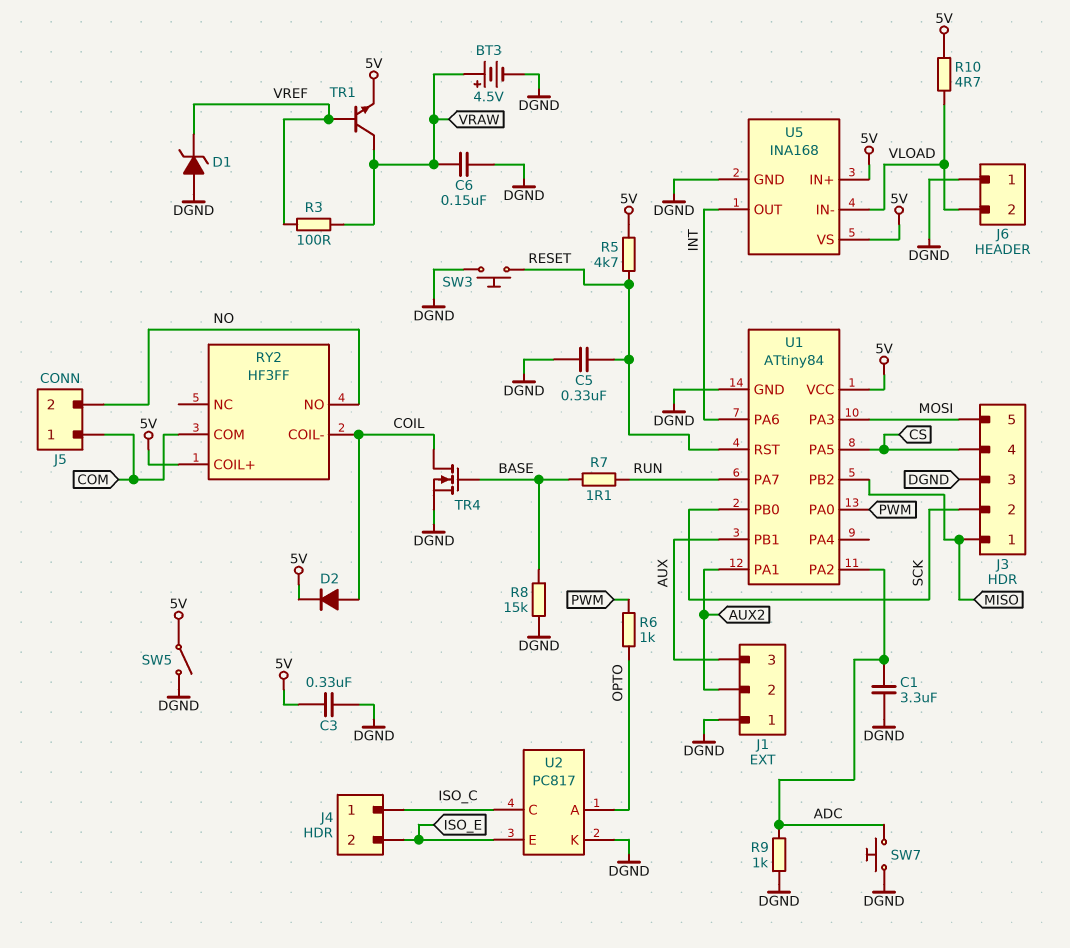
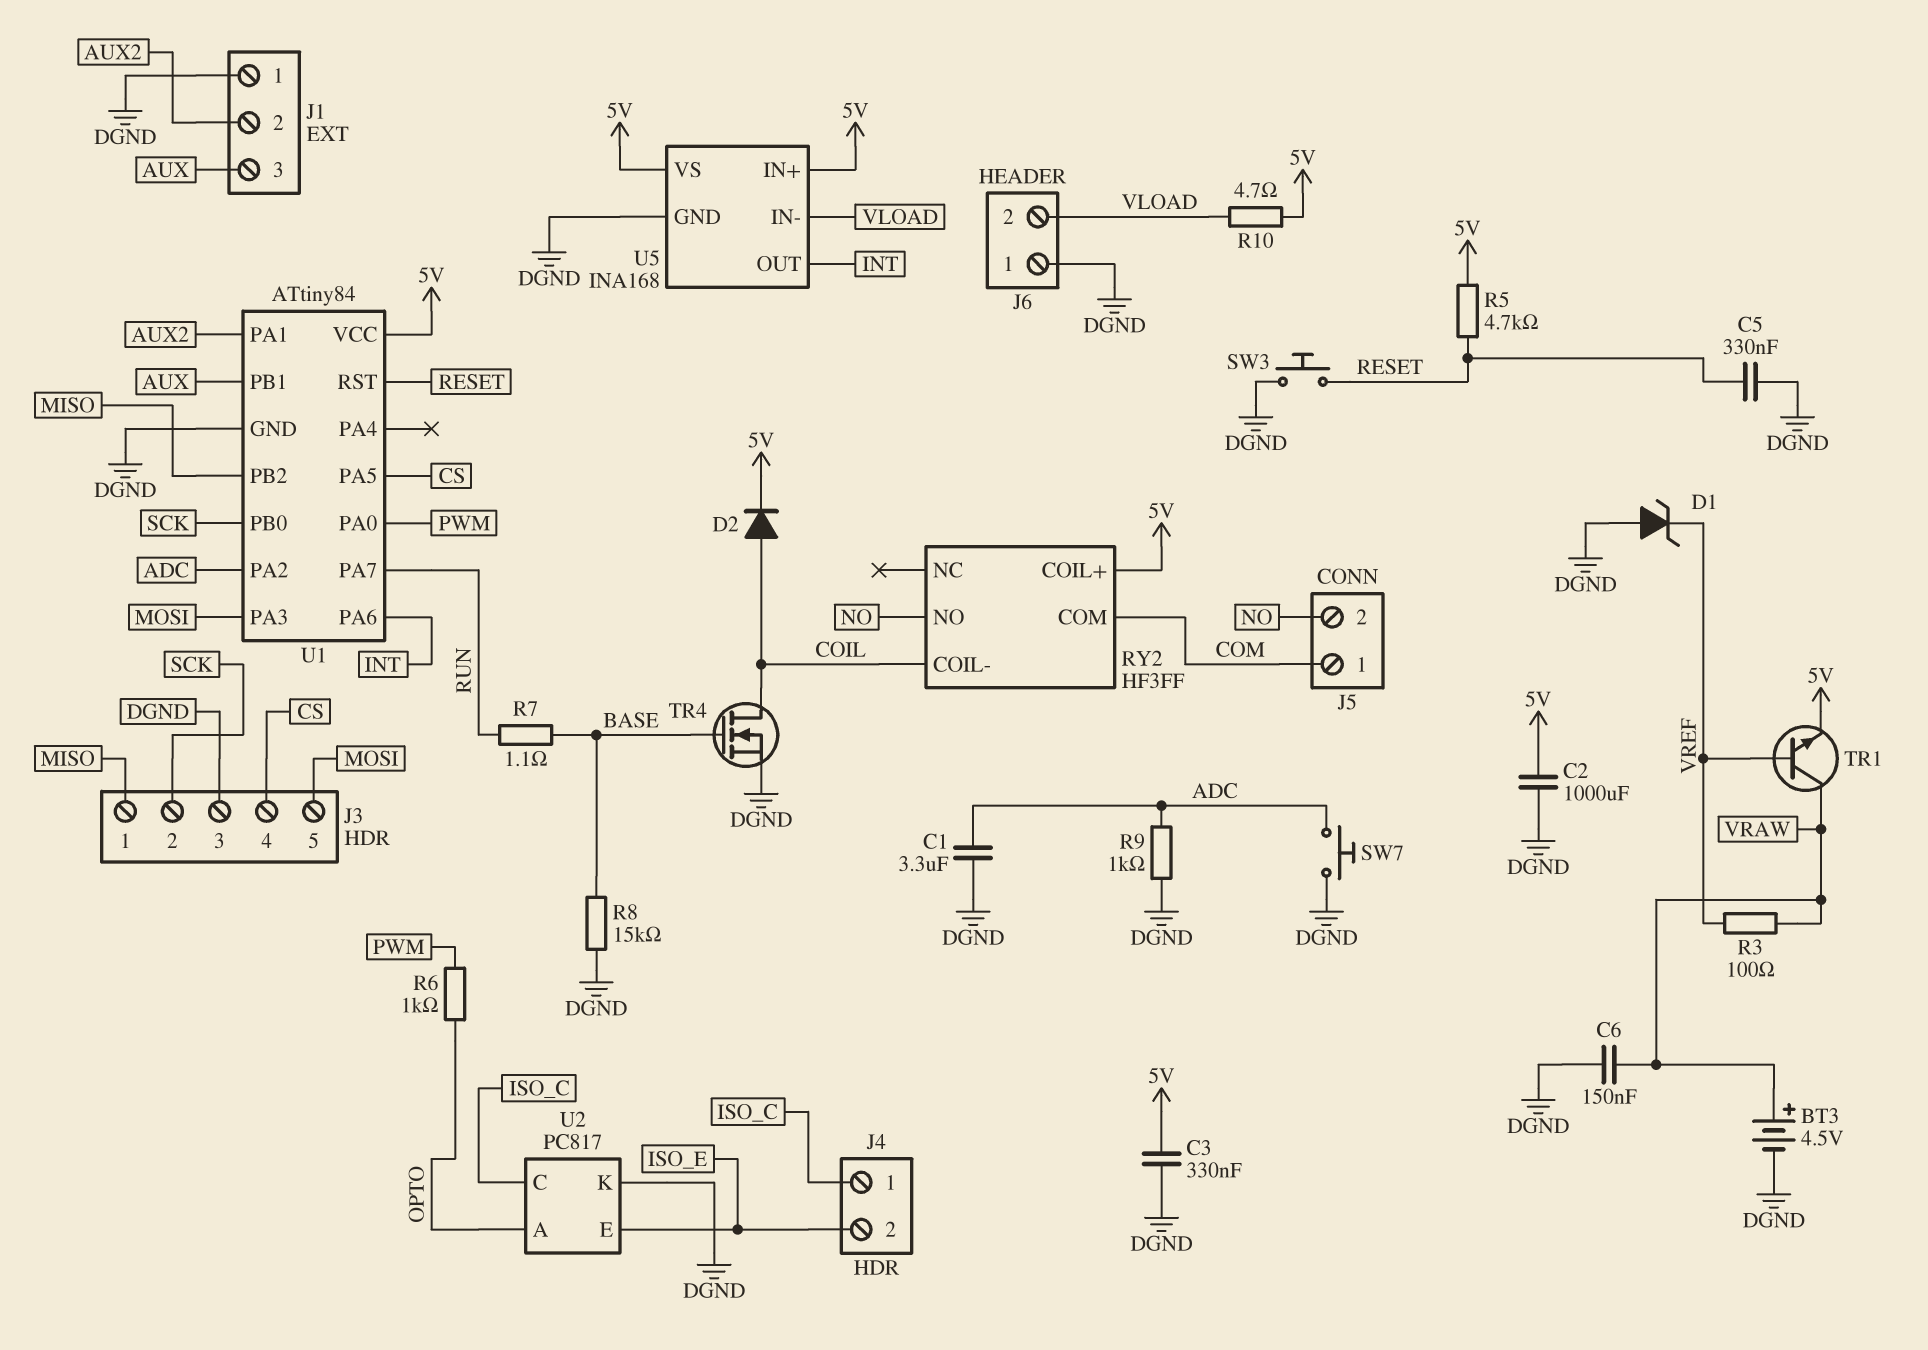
C2: none -> 1000uF (5V, DGND)
SW5: switch (5V, DGND) -> none

